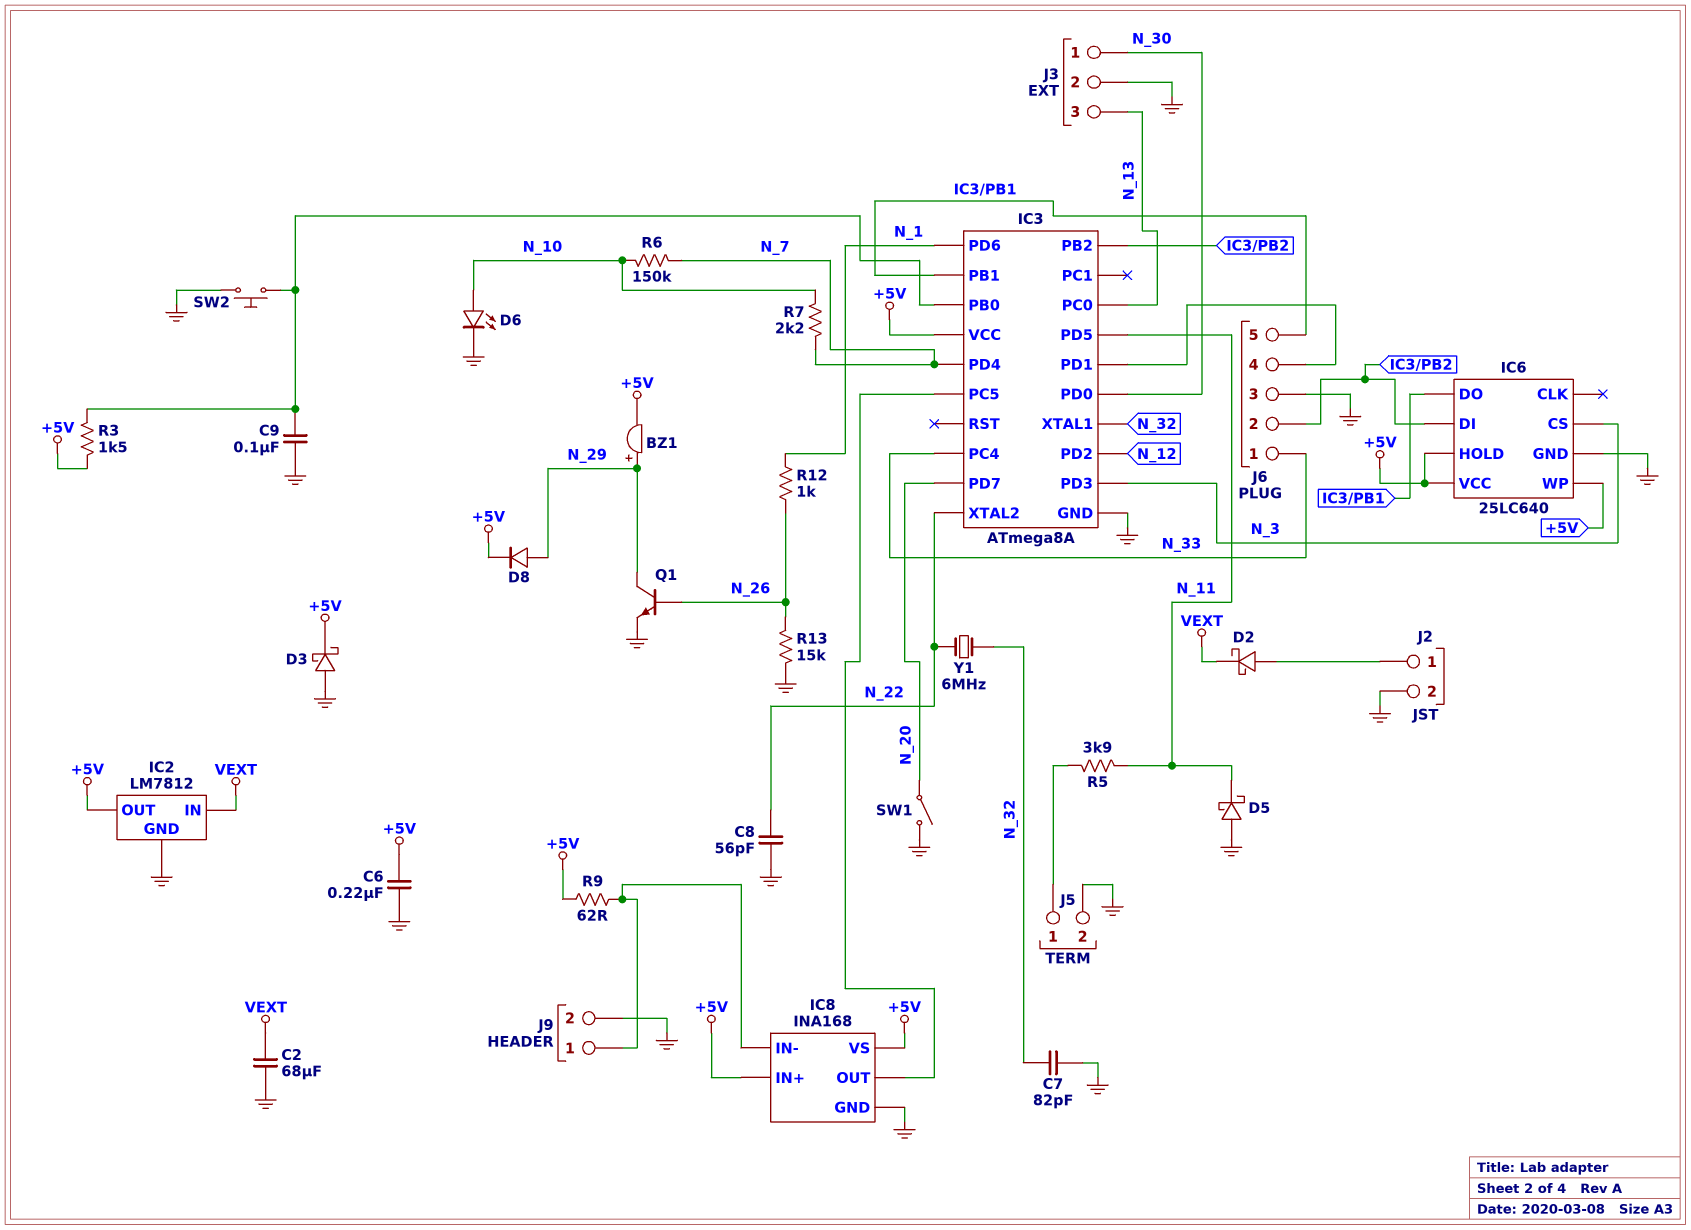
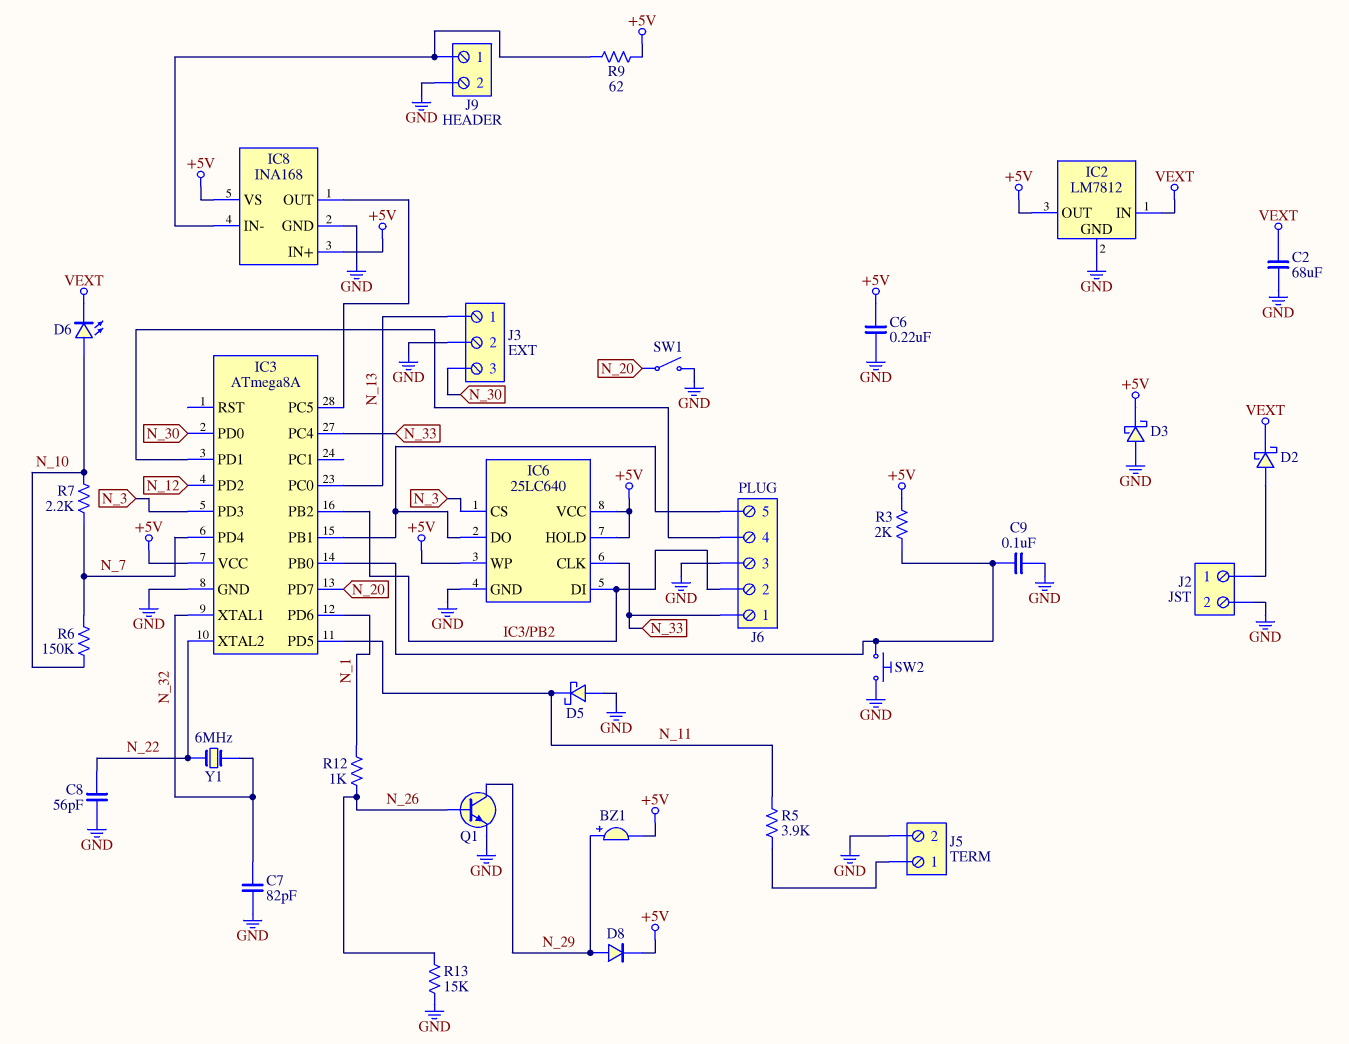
D6: LED (A N_10, K GND) -> LED (A N_10, K VEXT)
IC6 pin CLK: none -> N_33
J3 pin 1: N_30 -> N_13
J3 pin 3: N_13 -> N_30
R3: 1.5k (+5V, IC3/PB0) -> 2k (+5V, IC3/PB0)

